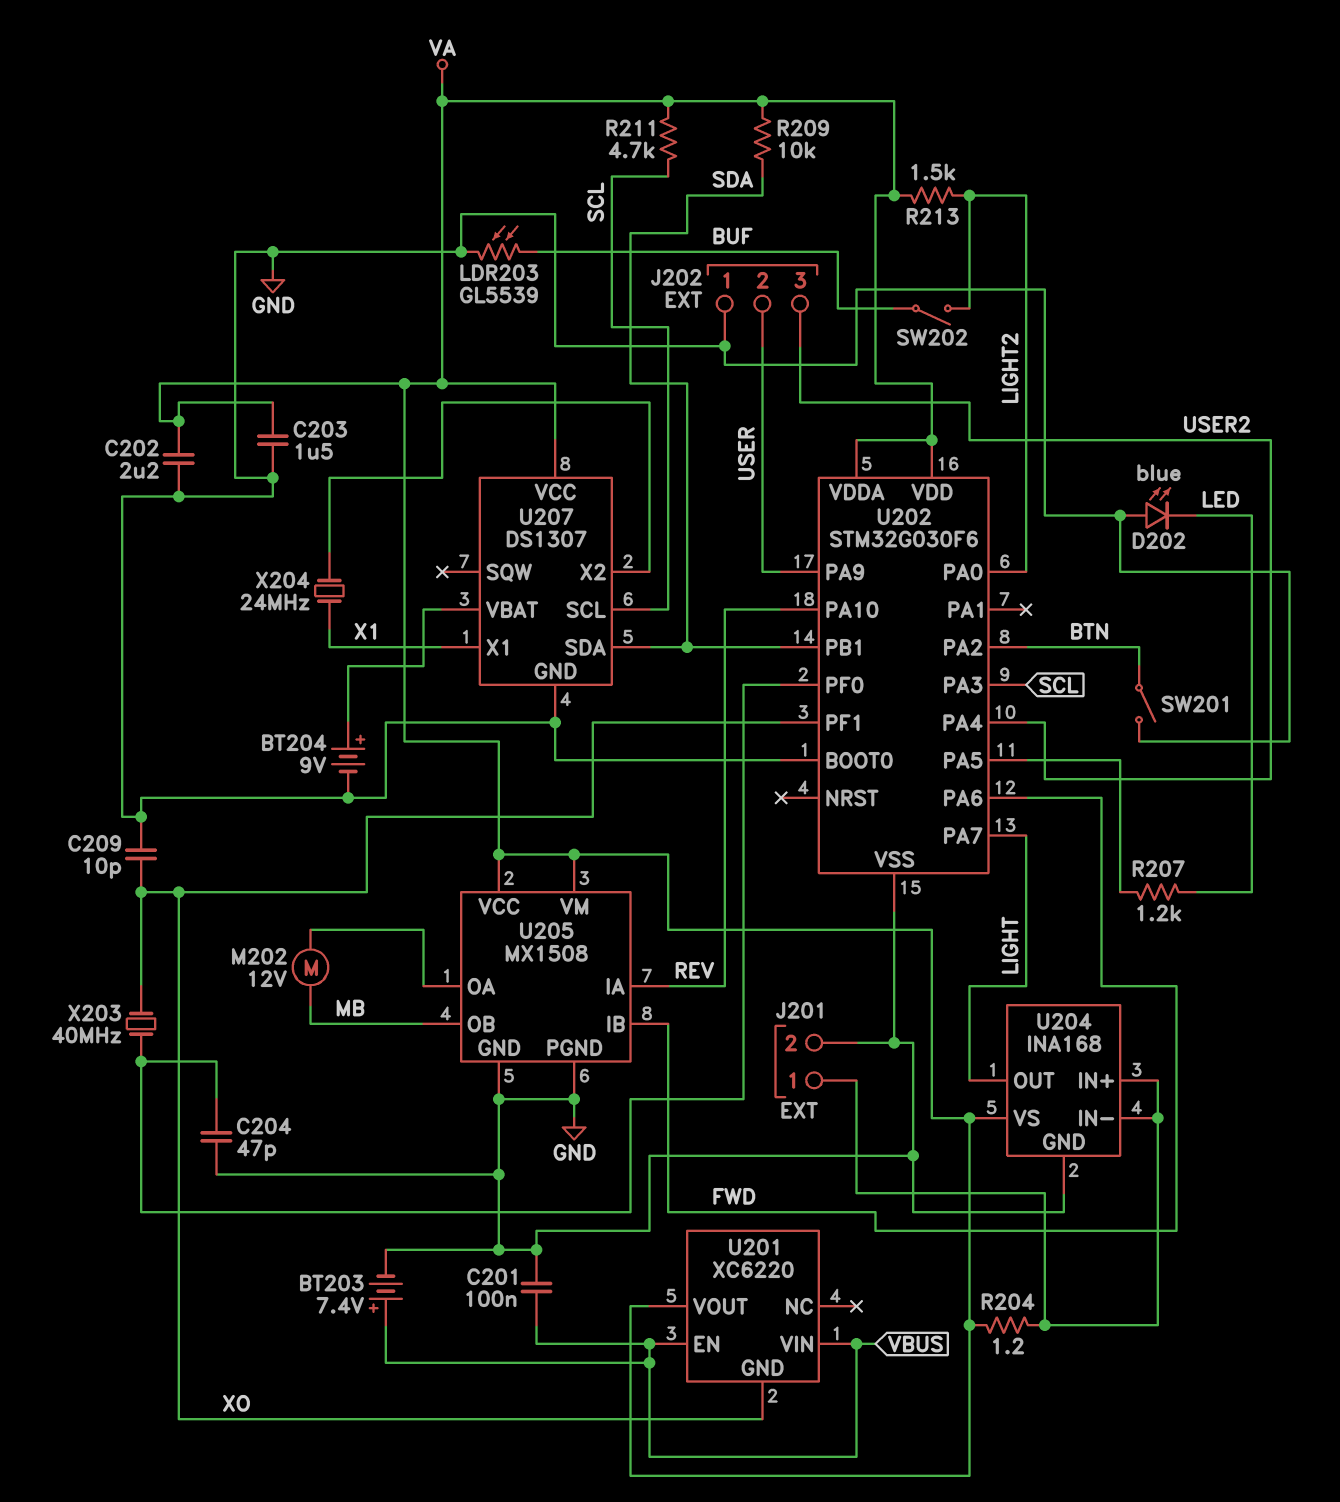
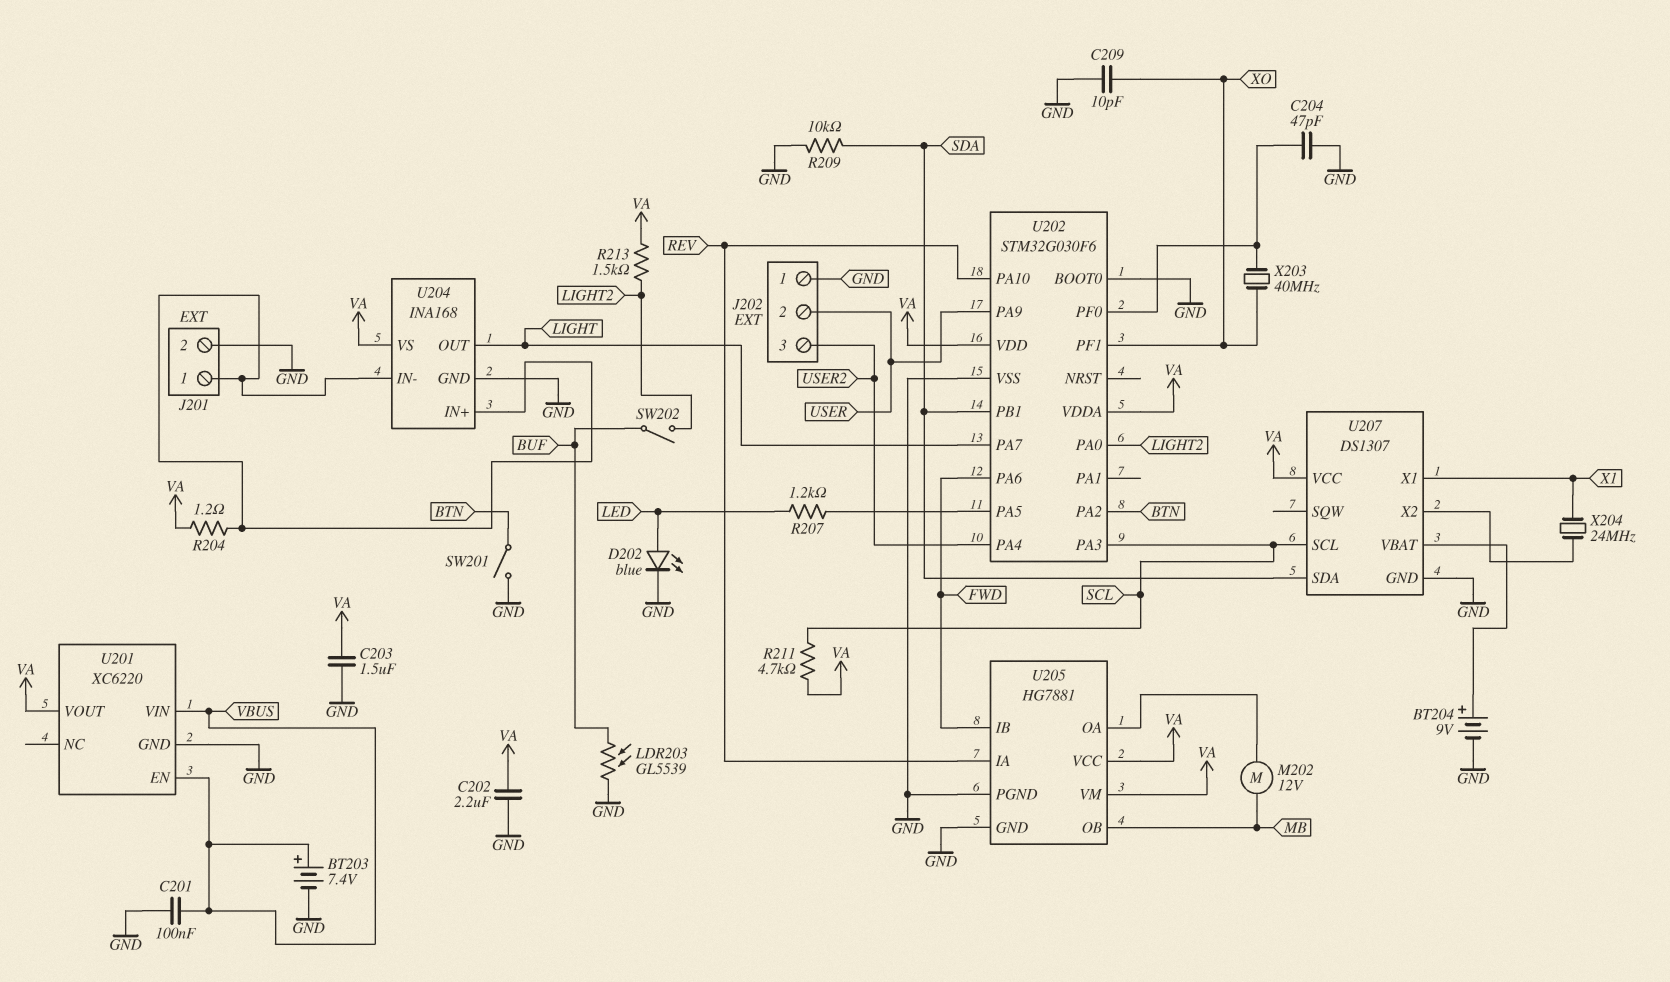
D202: LED blue (A GND, K LED) -> LED blue (A LED, K GND)
R209: 10k (SDA, VA) -> 10k (GND, SDA)
U201 pin GND: XO -> GND
U205: MX1508 -> HG7881

